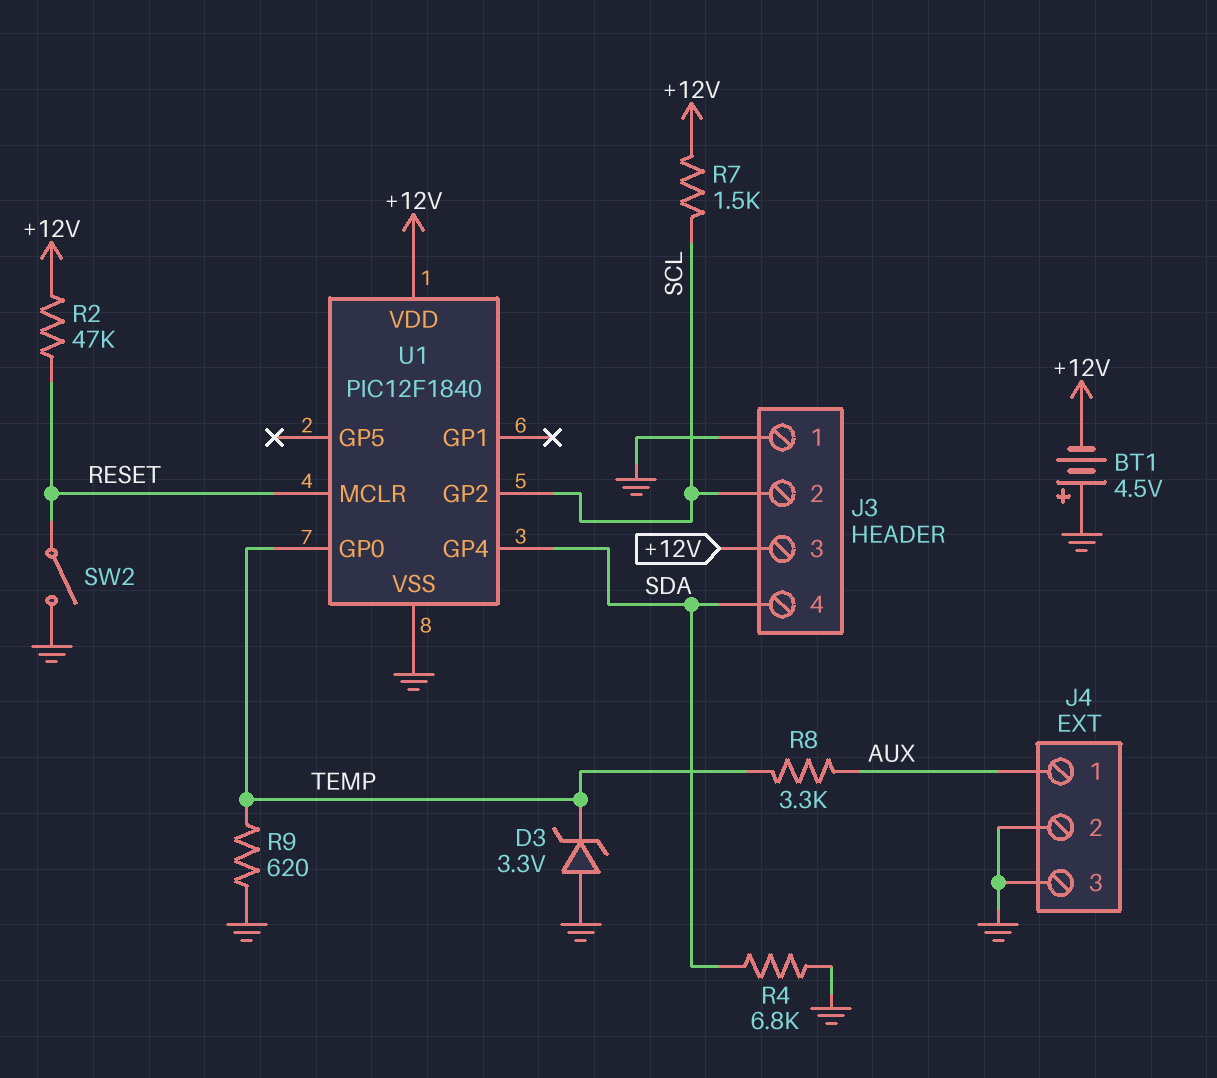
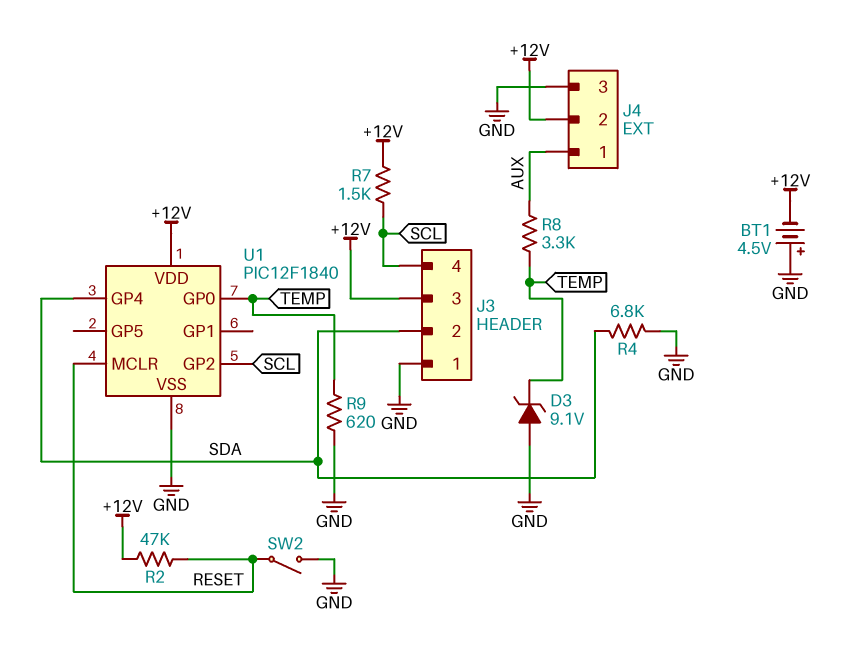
D3: zener 3.3V (A GND, K TEMP) -> zener 9.1V (A GND, K TEMP)
J3 pin 2: SCL -> SDA
J3 pin 4: SDA -> SCL
J4 pin 2: GND -> +12V

